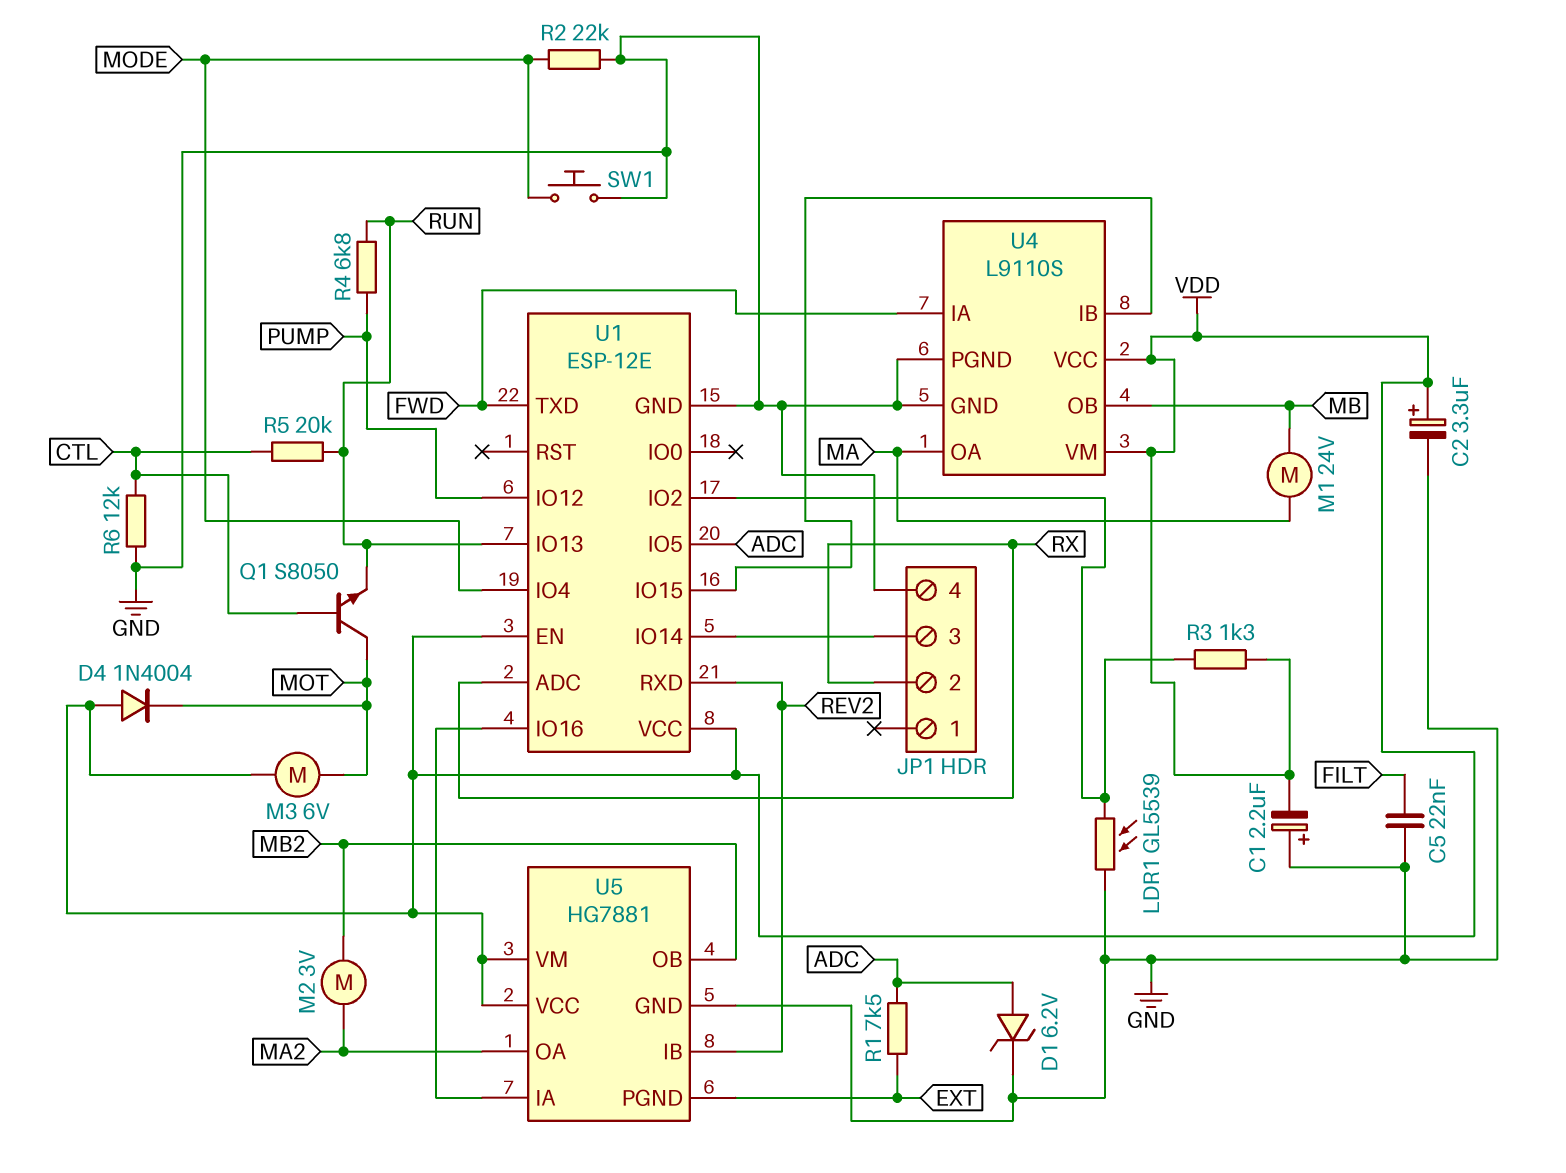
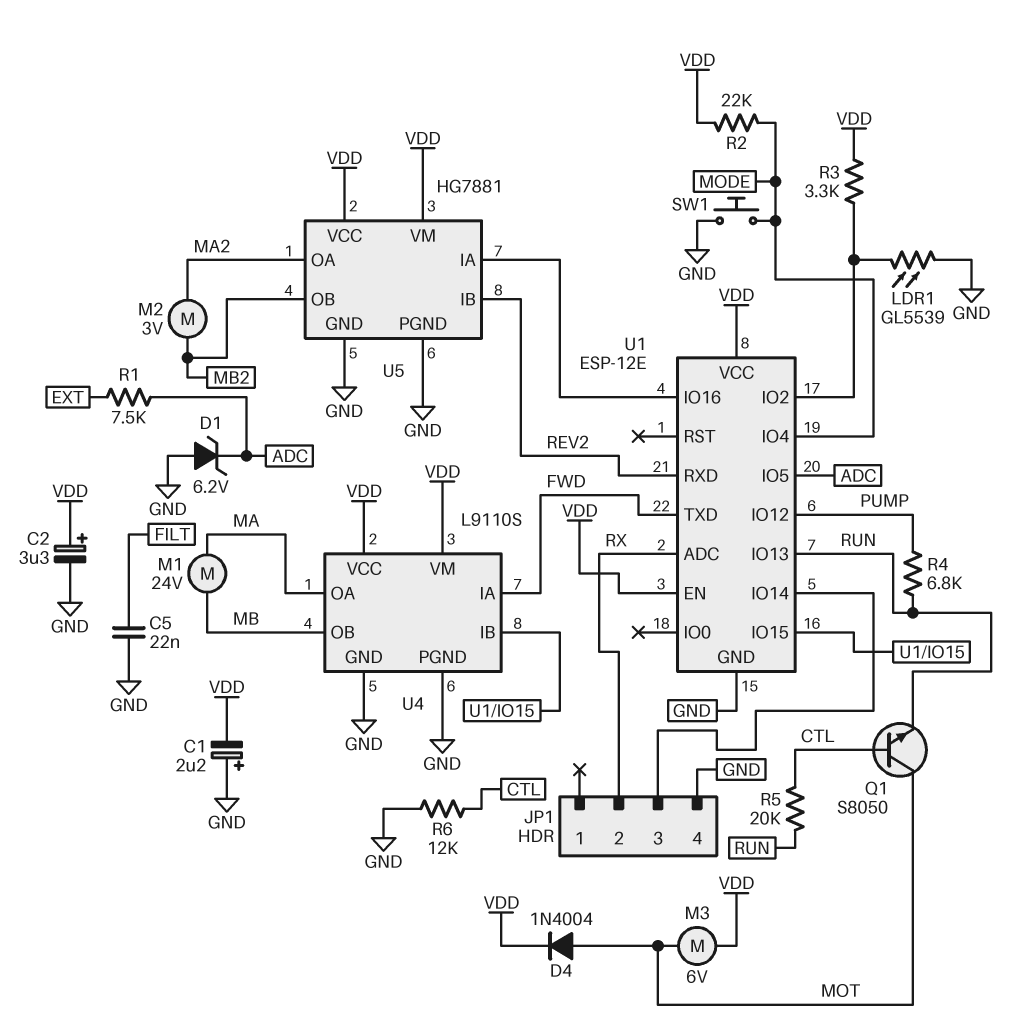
D1: zener 6.2V (A ADC, K GND) -> zener 6.2V (A GND, K ADC)
D4: diode 1N4004 (A VDD, K MOT) -> diode 1N4004 (A MOT, K VDD)
R2: 22k (GND, MODE) -> 22k (MODE, VDD)
R3: 1.3k (U1/IO2, VDD) -> 3.3k (U1/IO2, VDD)
U5 pin PGND: EXT -> GND

